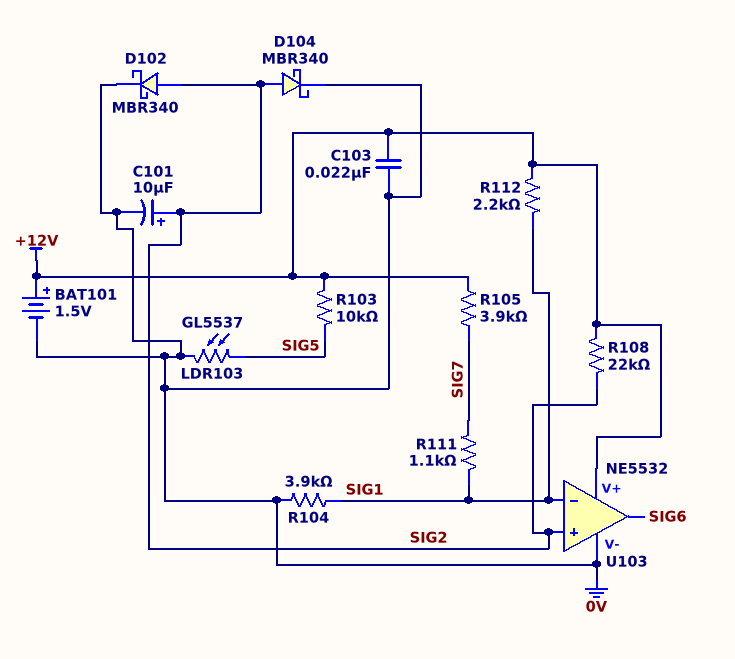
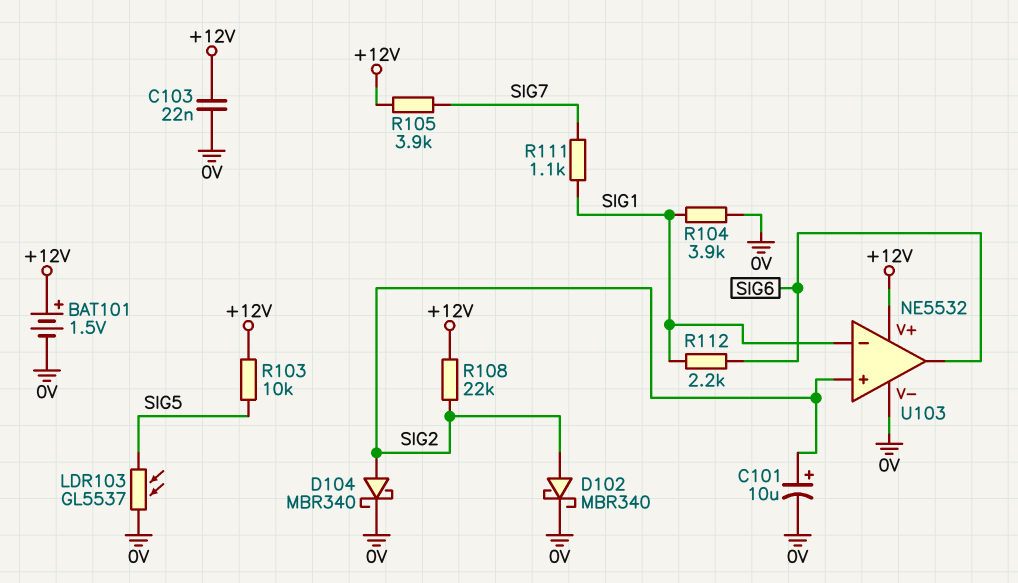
R112: 2.2k (+12V, SIG1) -> 2.2k (SIG1, SIG6)

